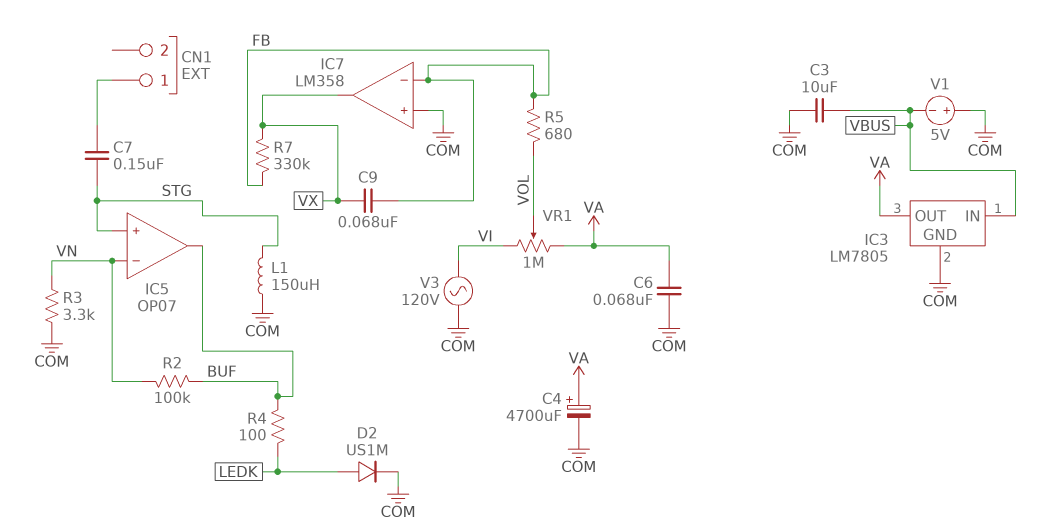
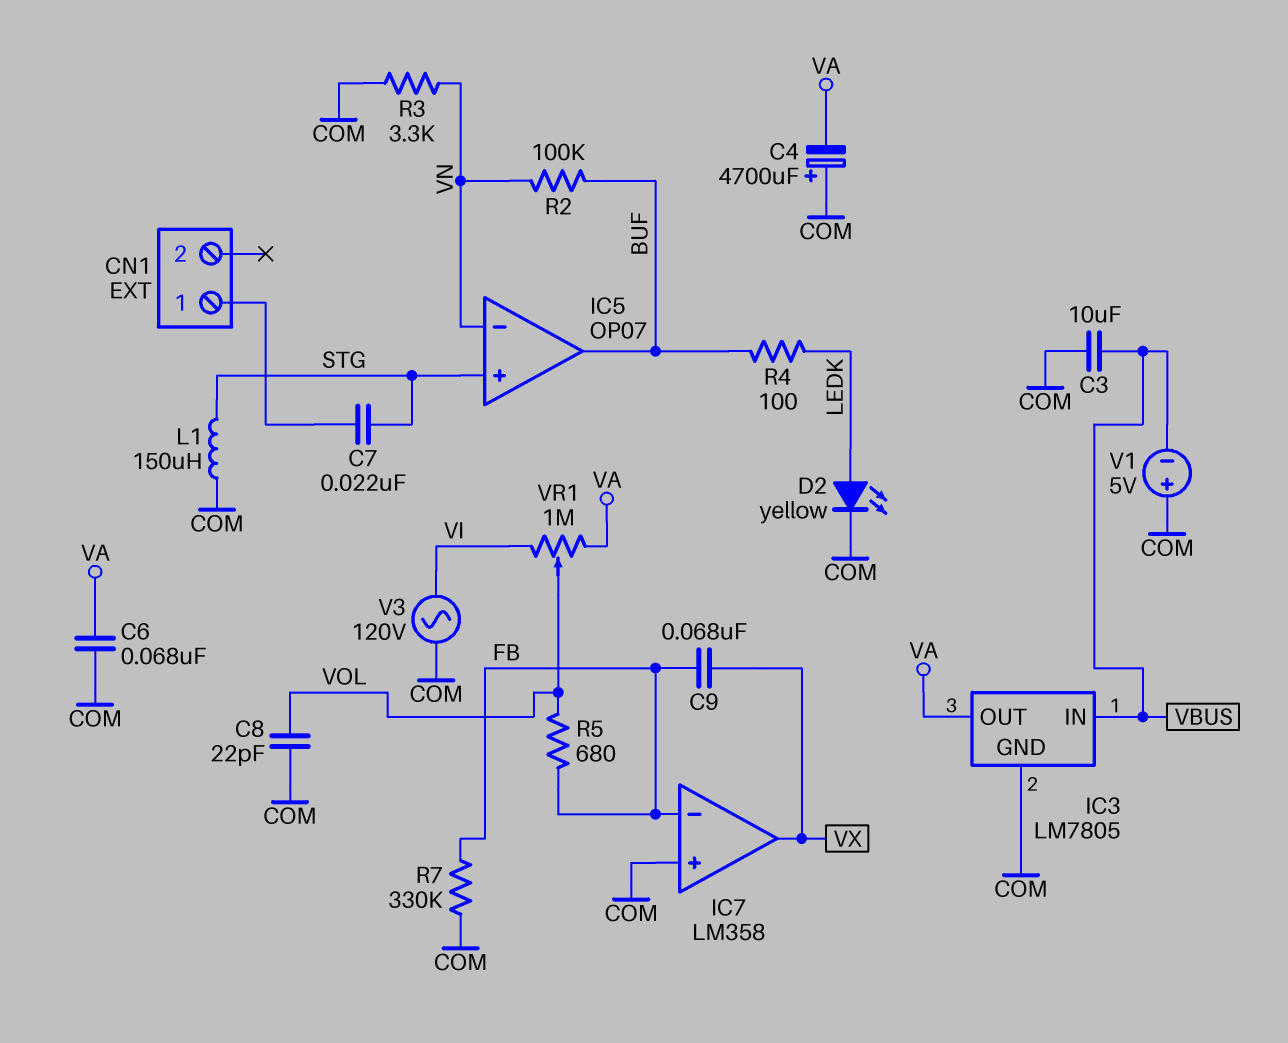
C4: 4700uF (plus VA, minus COM) -> 4700uF (plus COM, minus VA)
C7: 150nF (CN1/1, STG) -> 22nF (CN1/1, STG)
C8: none -> 22pF (COM, VOL)
D2: diode US1M (A LEDK, K COM) -> LED yellow (A LEDK, K COM)
R7: 330k (FB, VX) -> 330k (COM, FB)

